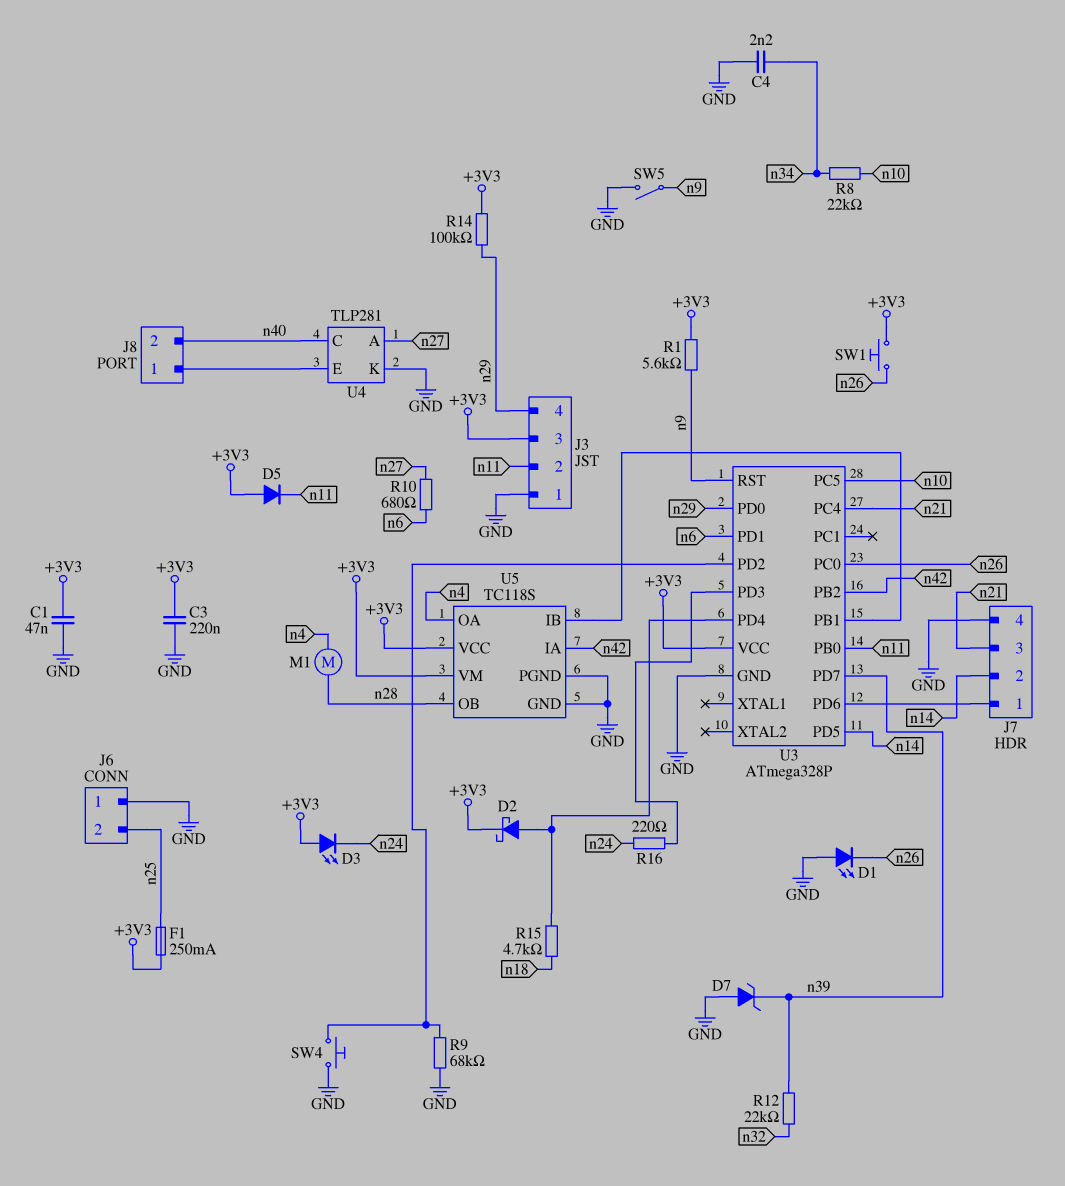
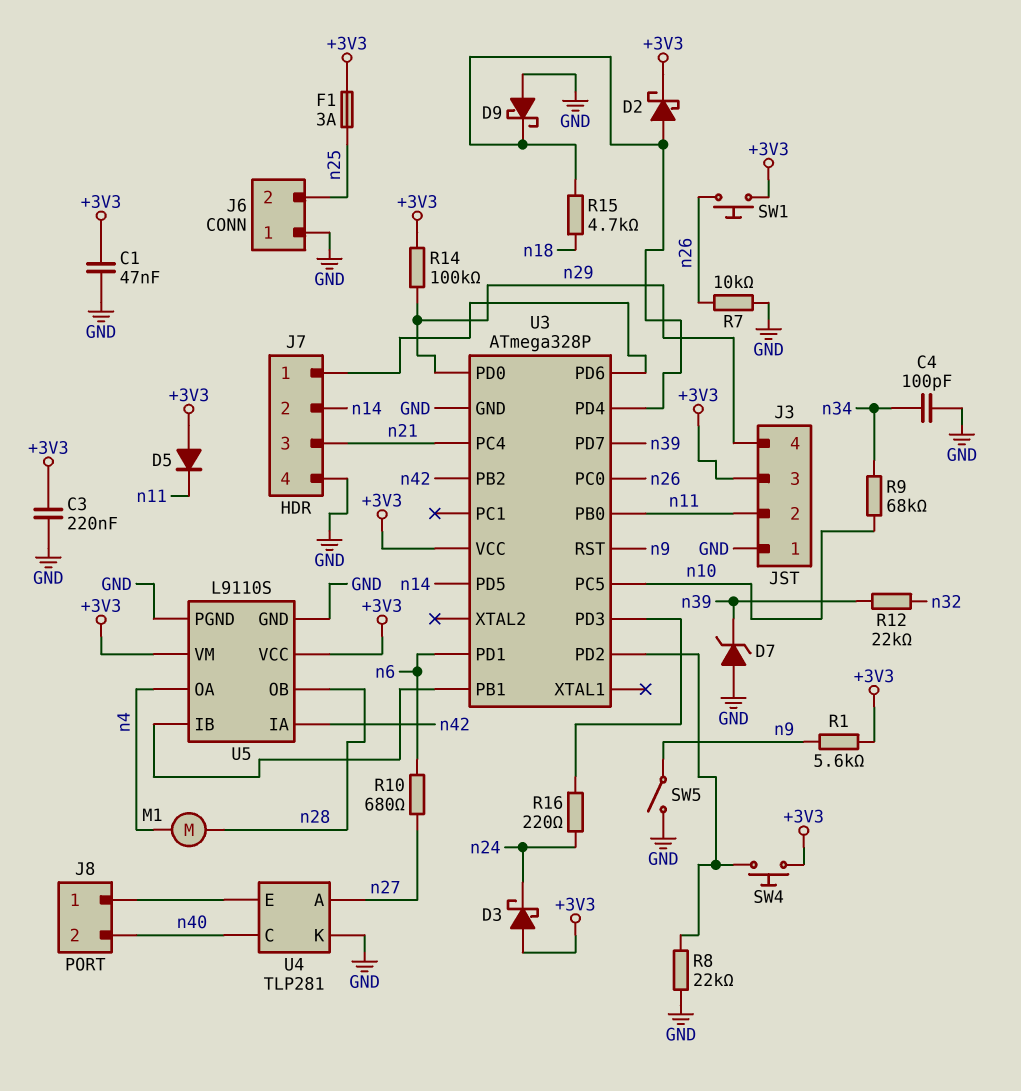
C4: 2.2nF (GND, n34) -> 100pF (GND, n34)
D1: LED (A GND, K n26) -> none
D3: LED (A +3V3, K n24) -> schottky (A +3V3, K n24)
D9: none -> schottky (A GND, K U3/PD4)
F1: 250mA (+3V3, n25) -> 3A (+3V3, n25)
R7: none -> 10k (GND, n26)
R8: 22k (n10, n34) -> 22k (GND, U3/PD2)
R9: 68k (GND, U3/PD2) -> 68k (n10, n34)
SW4: button (GND, U3/PD2) -> button (+3V3, U3/PD2)
U5: TC118S -> L9110S

